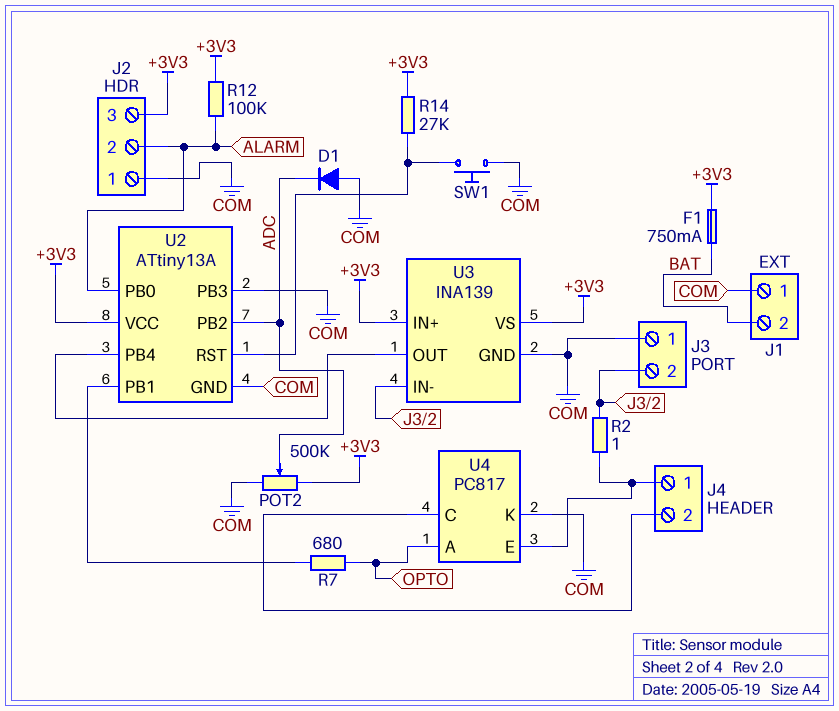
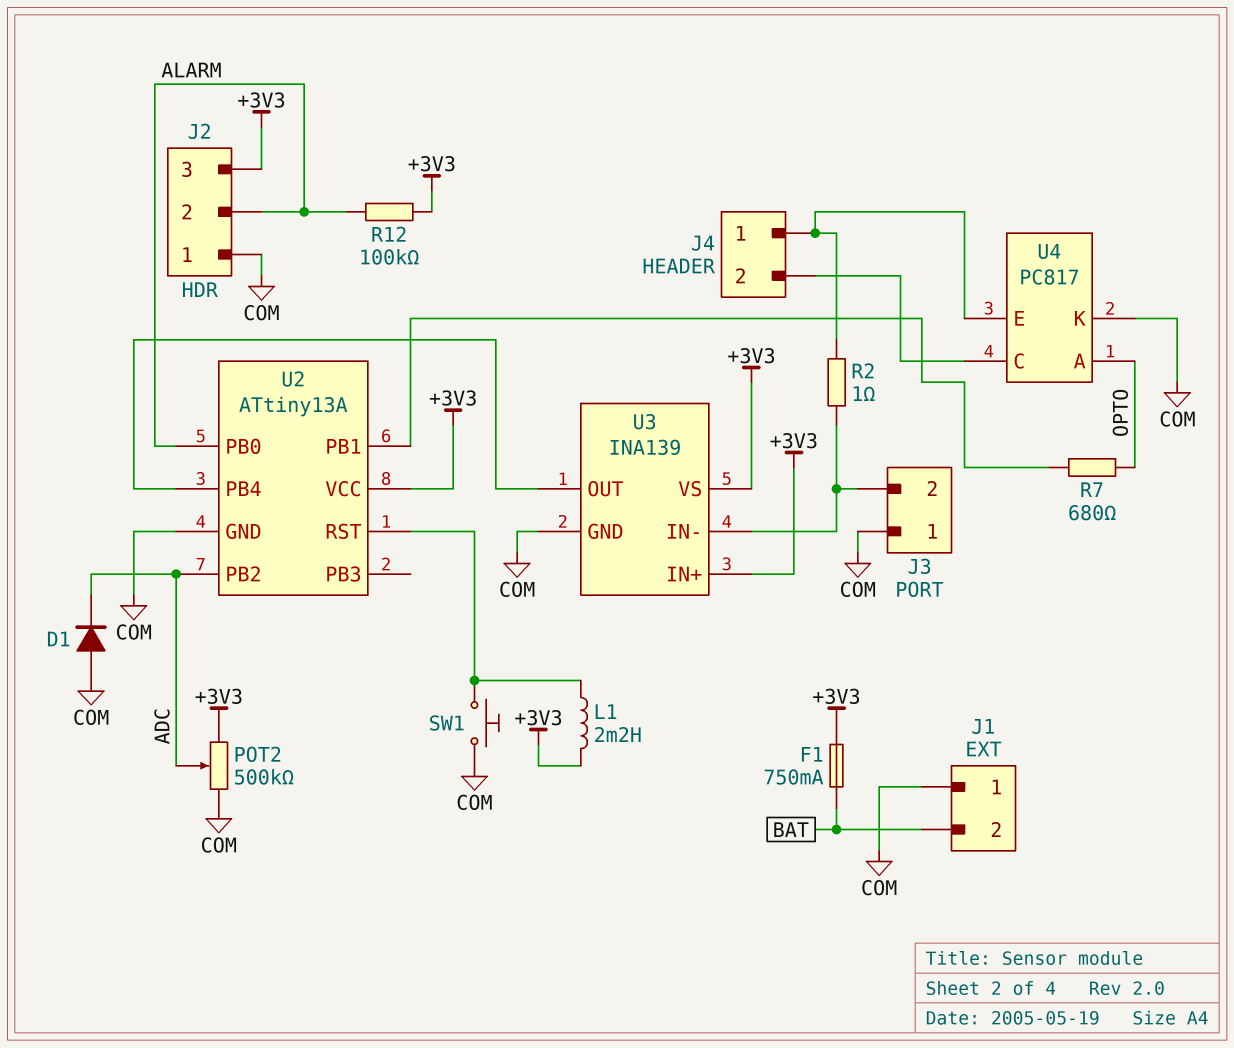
L1: none -> 2.2mH (+3V3, U2/RST)
R14: 27k (+3V3, U2/RST) -> none
U2 pin PB3: COM -> none

